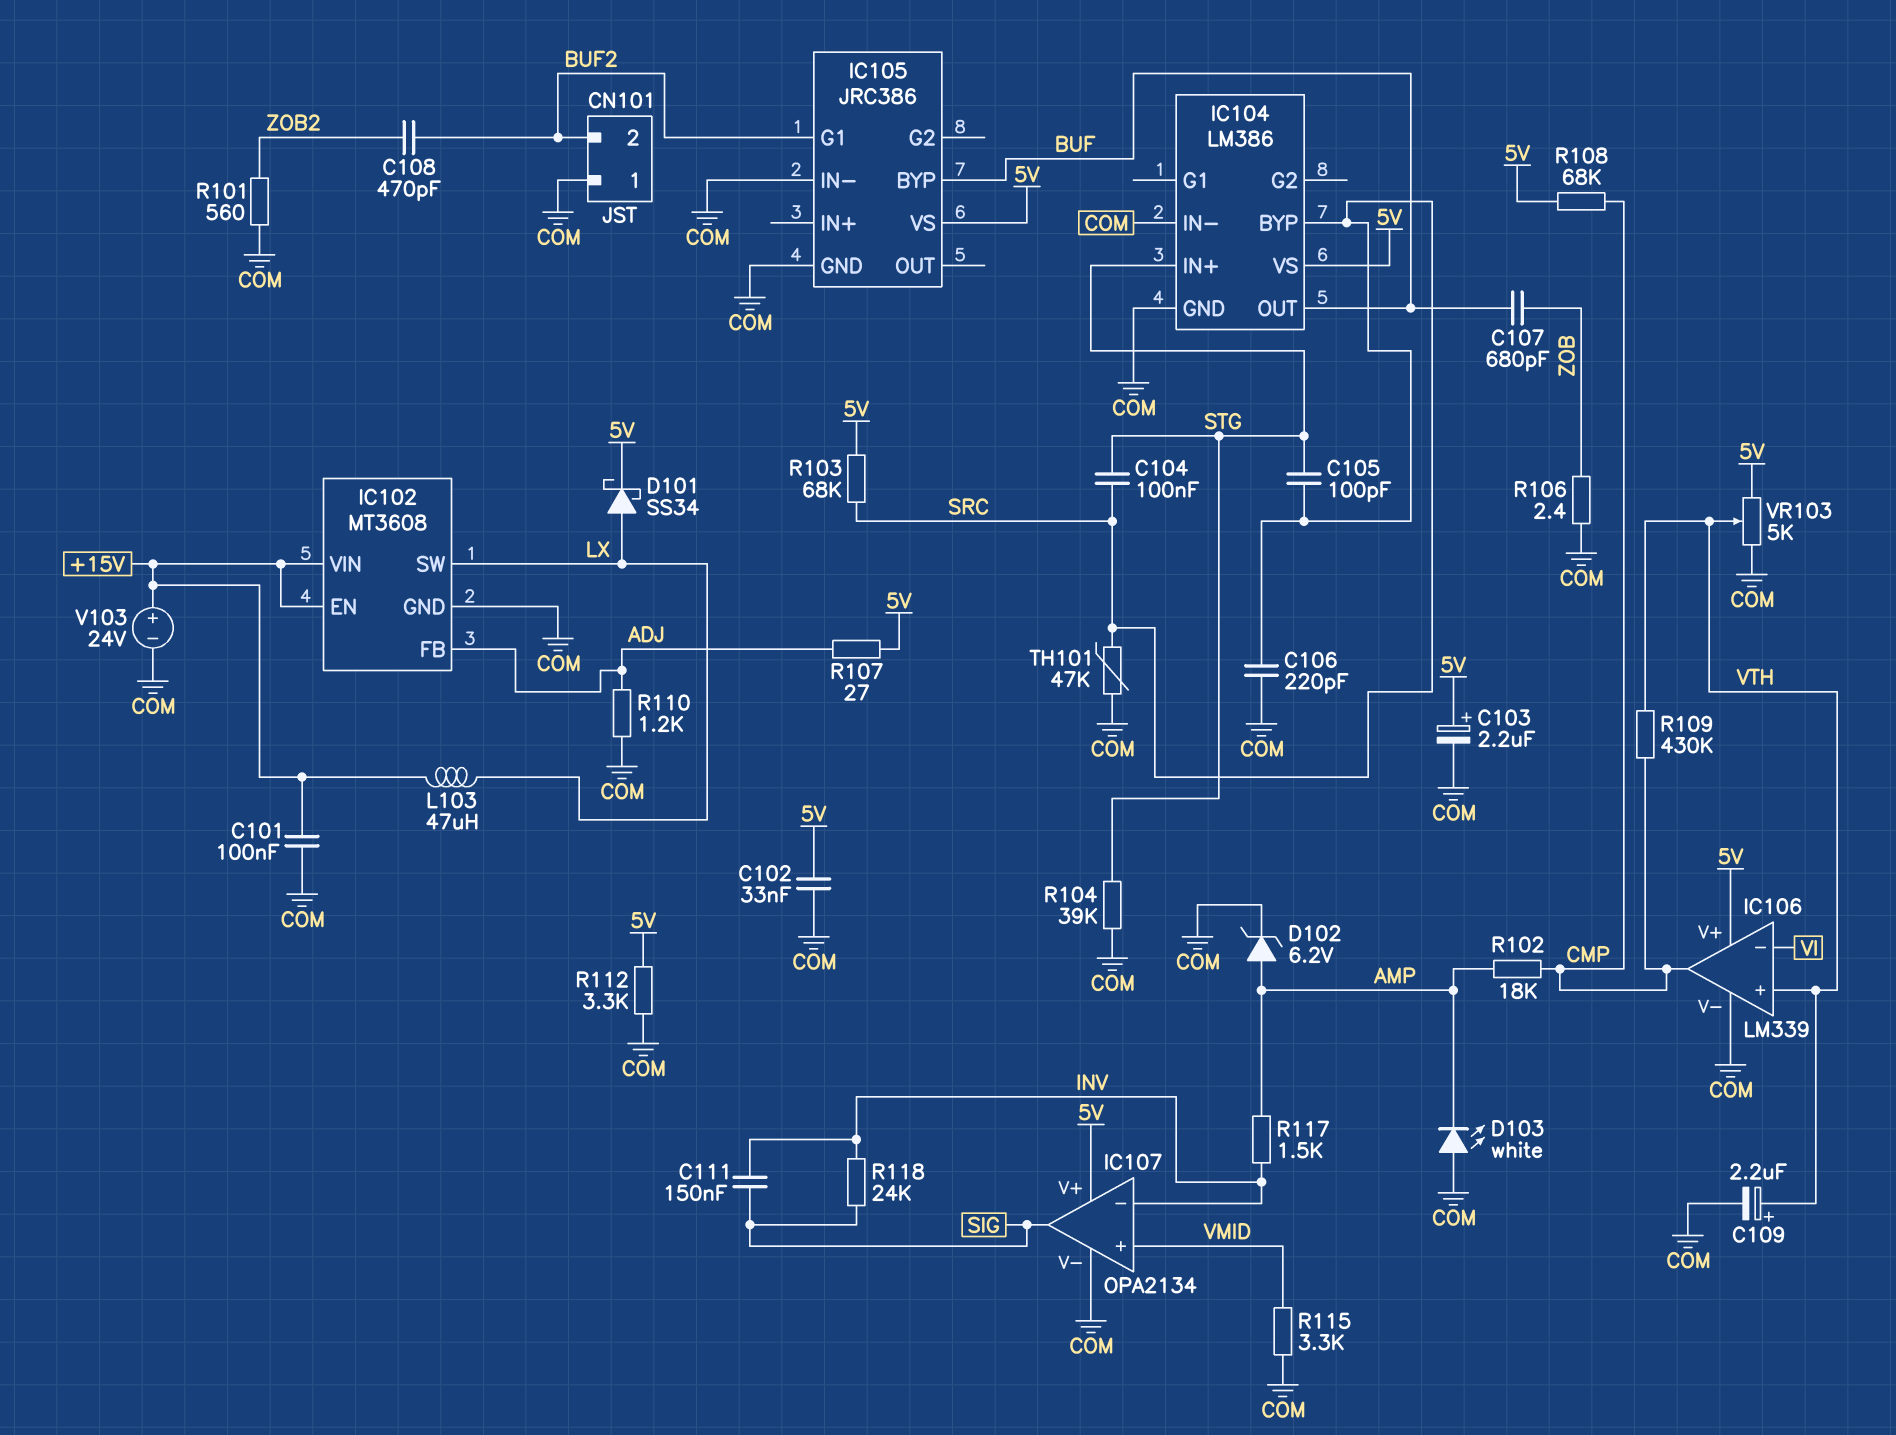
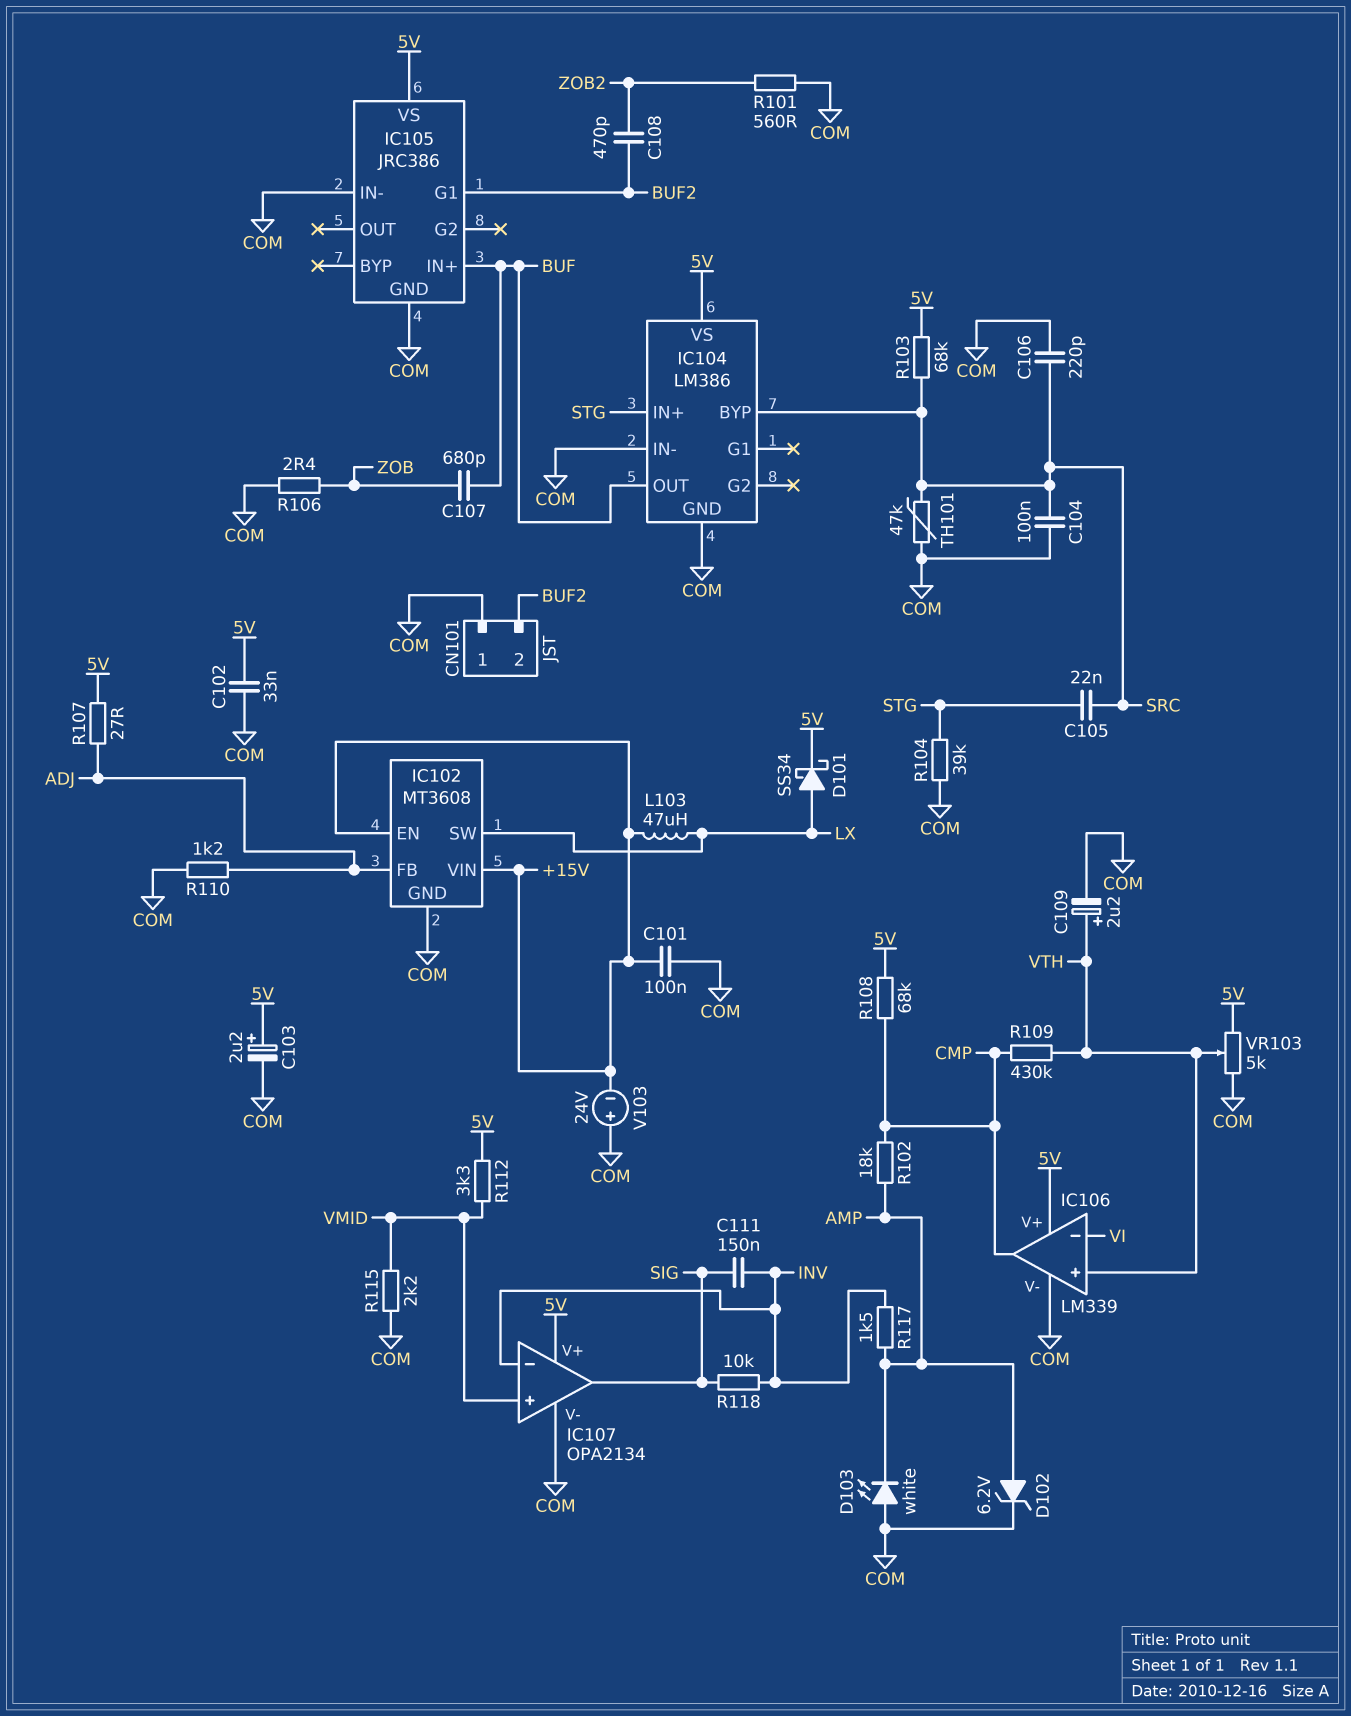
C104: 100nF (SRC, STG) -> 100nF (COM, SRC)
C105: 100pF (SRC, STG) -> 22nF (SRC, STG)
IC105 pin BYP: BUF -> none
IC105 pin IN+: none -> BUF
R112: 3.3k (5V, COM) -> 3.3k (5V, VMID)
R115: 3.3k (COM, VMID) -> 2.2k (COM, VMID)
R118: 24k (INV, SIG) -> 10k (INV, SIG)
V103: 24V (plus +15V, minus COM) -> 24V (plus COM, minus +15V)

